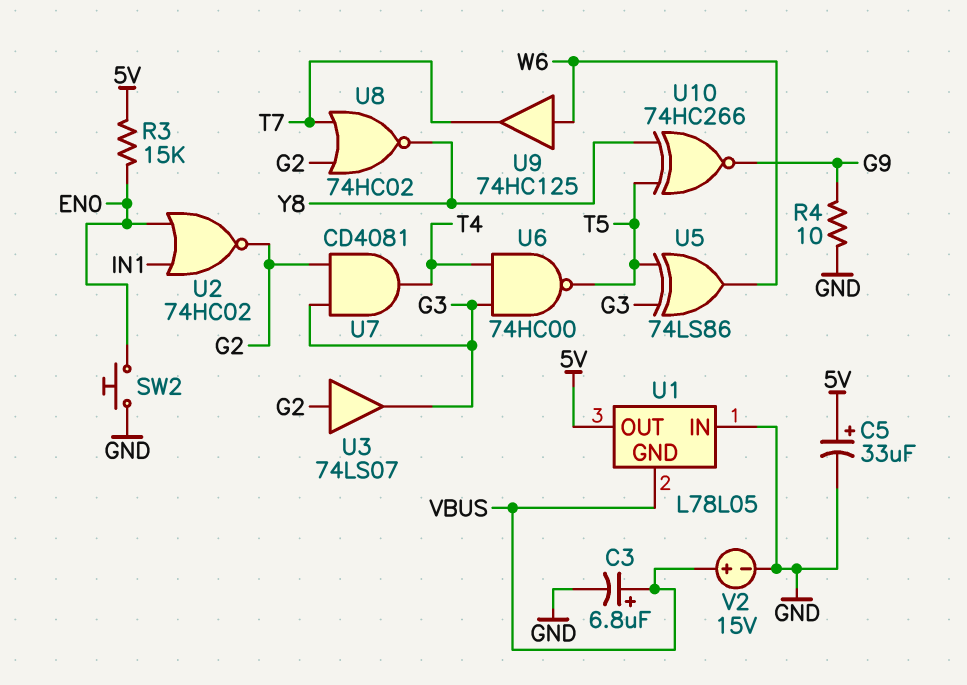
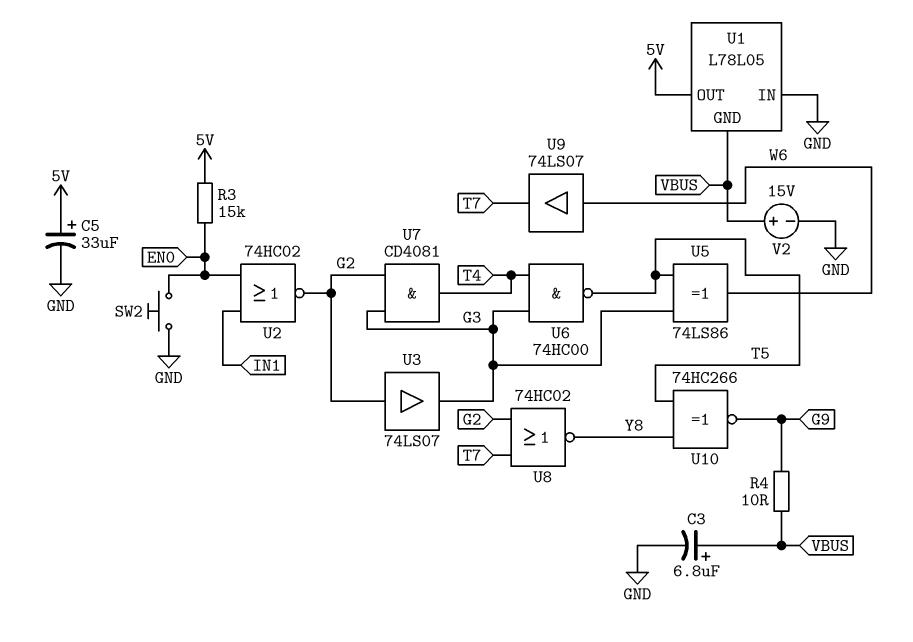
R4: 10 (G9, GND) -> 10 (G9, VBUS)
U9: buffer 74HC125 (in W6, out T7) -> buffer 74LS07 (in W6, out T7)

